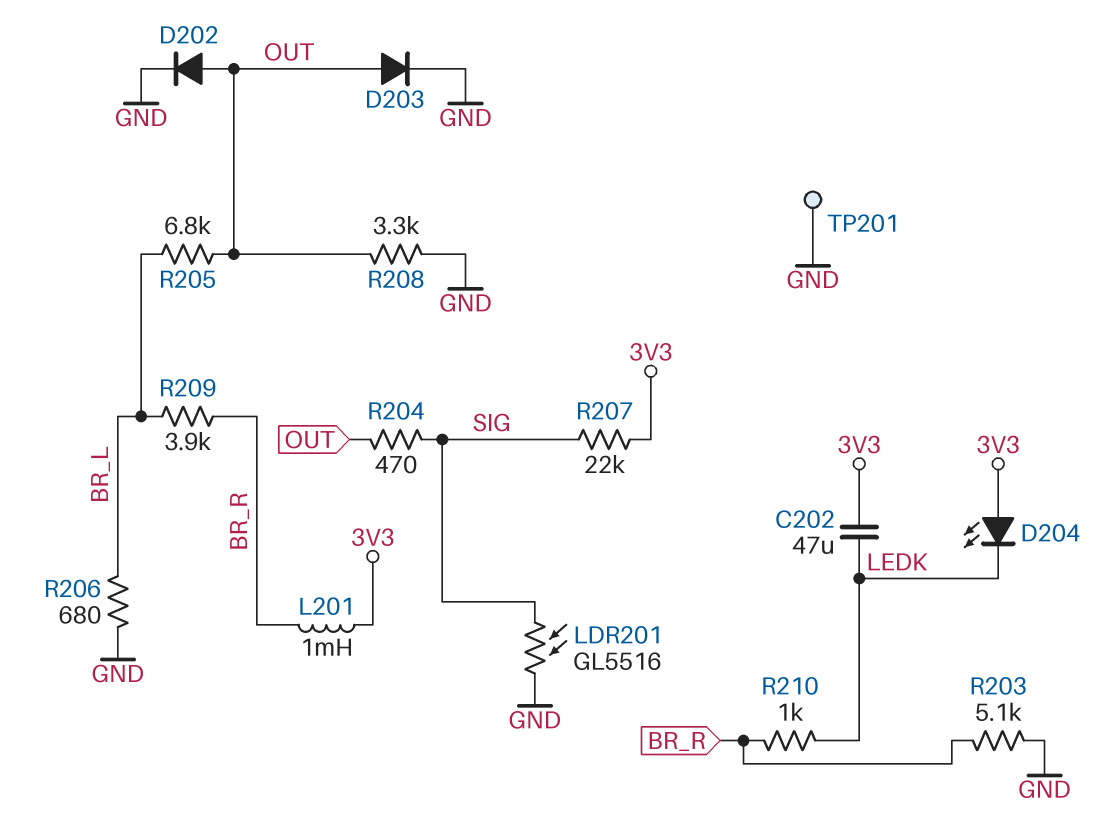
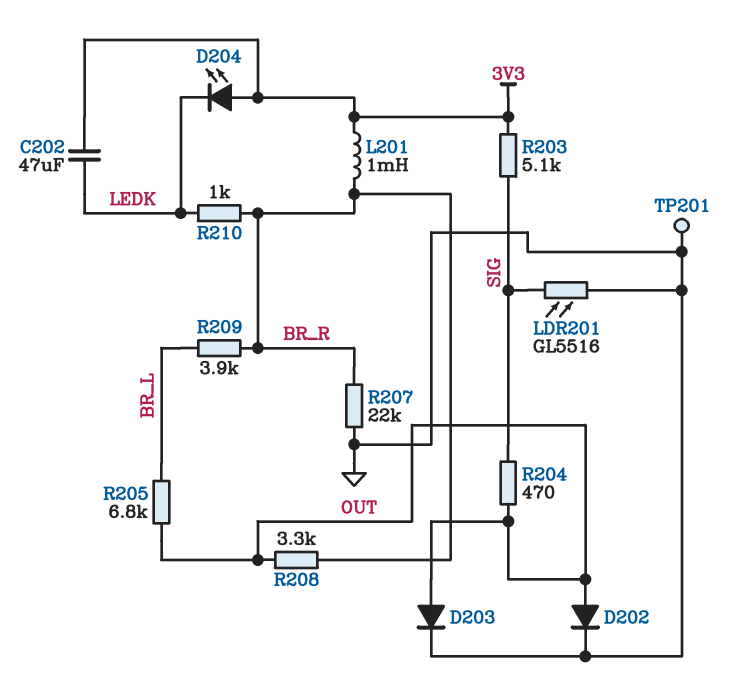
R203: 5.1k (BR_R, GND) -> 5.1k (3V3, SIG)
R206: 680 (BR_L, GND) -> none
R207: 22k (3V3, SIG) -> 22k (BR_R, GND)
R208: 3.3k (GND, OUT) -> 3.3k (BR_R, OUT)

